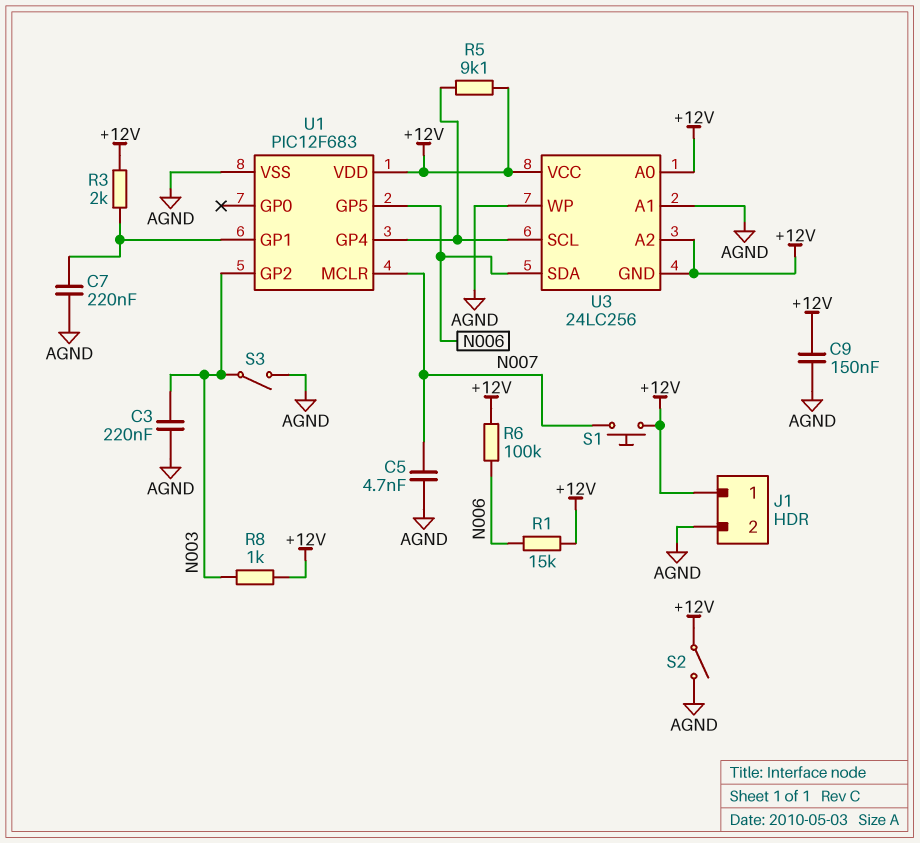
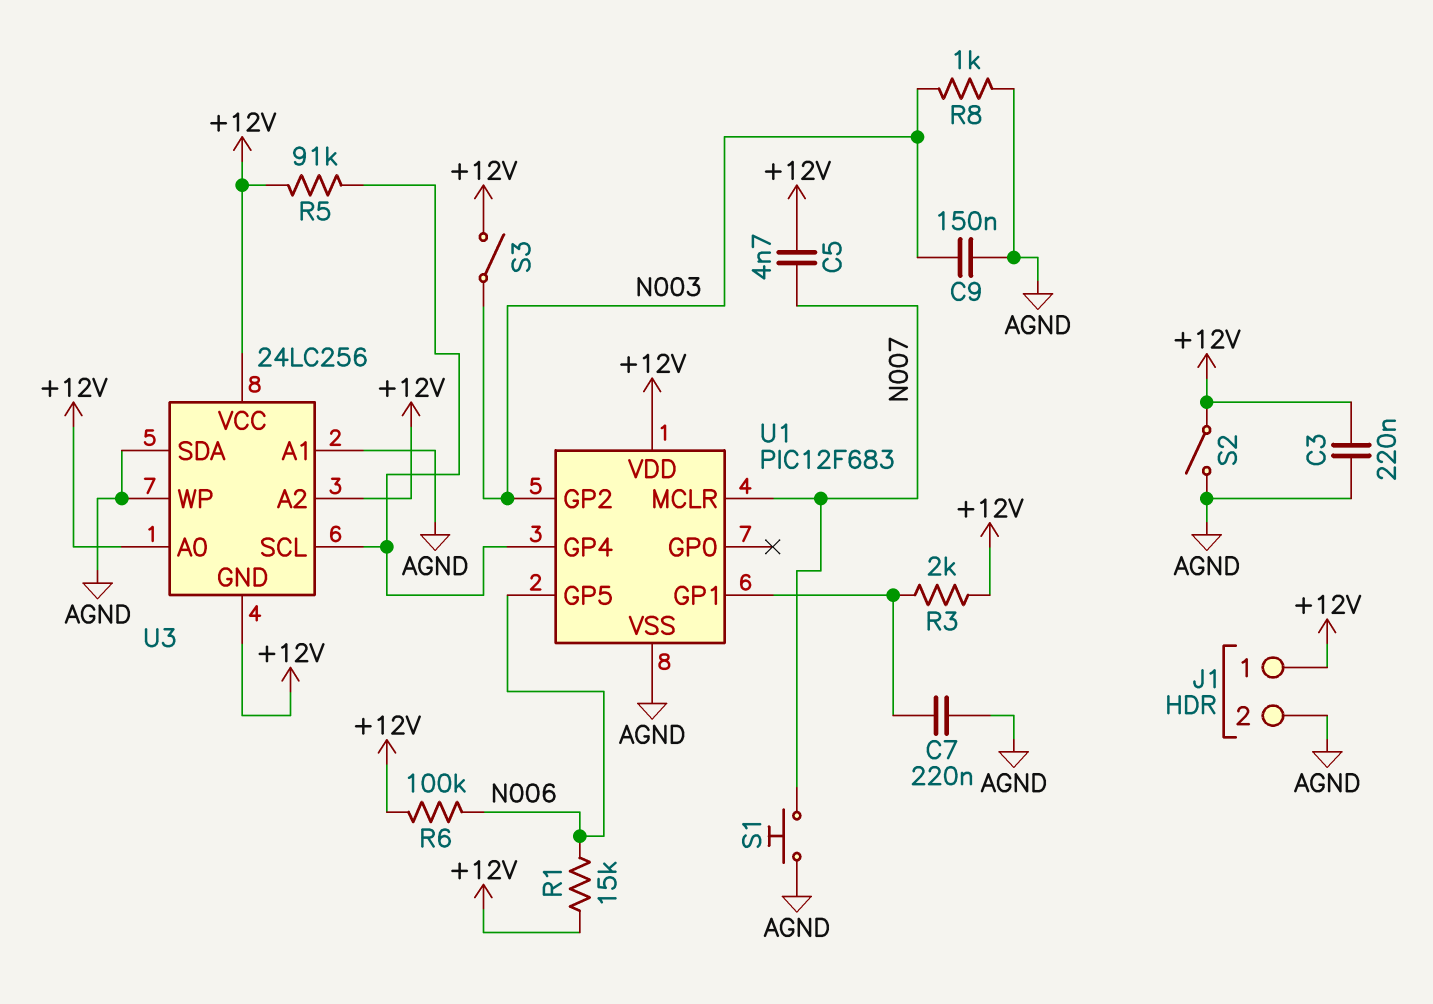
C3: 220nF (AGND, N003) -> 220nF (+12V, AGND)
C5: 4.7nF (AGND, N007) -> 4.7nF (+12V, N007)
C9: 150nF (+12V, AGND) -> 150nF (AGND, N003)
R5: 9.1k (+12V, U1/GP4) -> 91k (+12V, U1/GP4)
R8: 1k (+12V, N003) -> 1k (AGND, N003)
S1: button (+12V, N007) -> button (AGND, N007)
S3: switch (AGND, N003) -> switch (+12V, N003)
U3 pin SDA: N006 -> AGND

